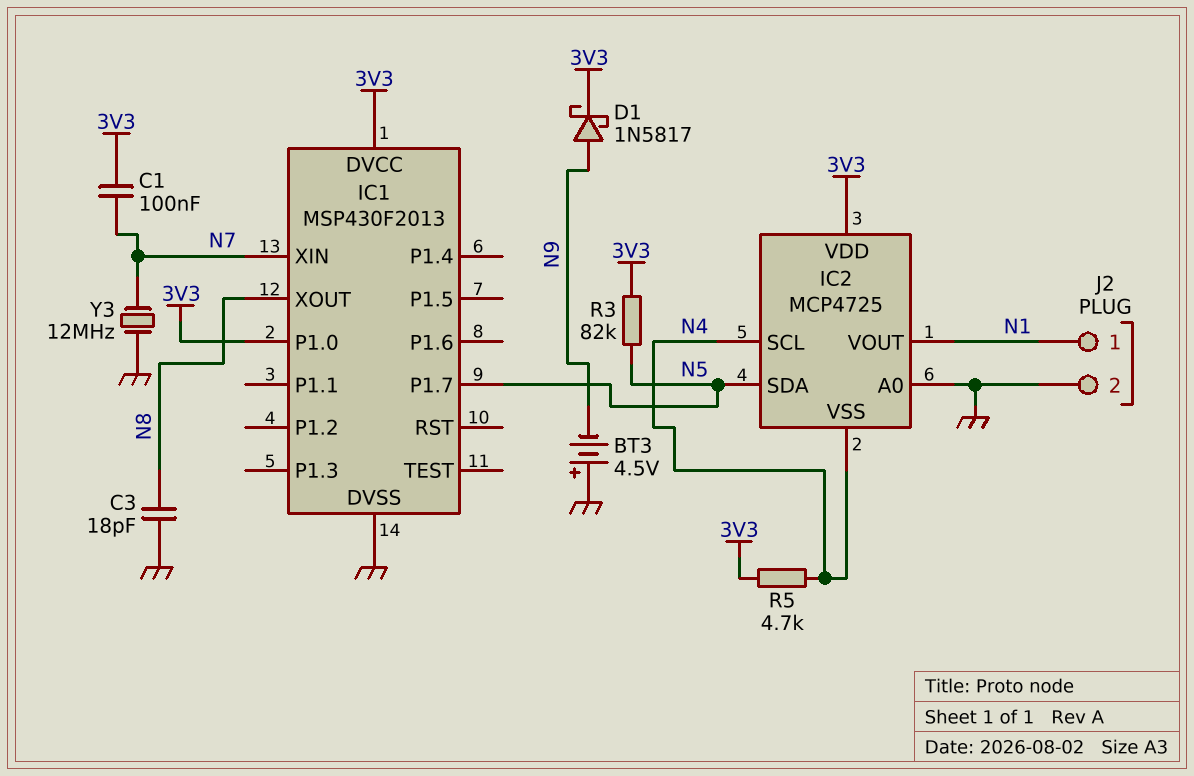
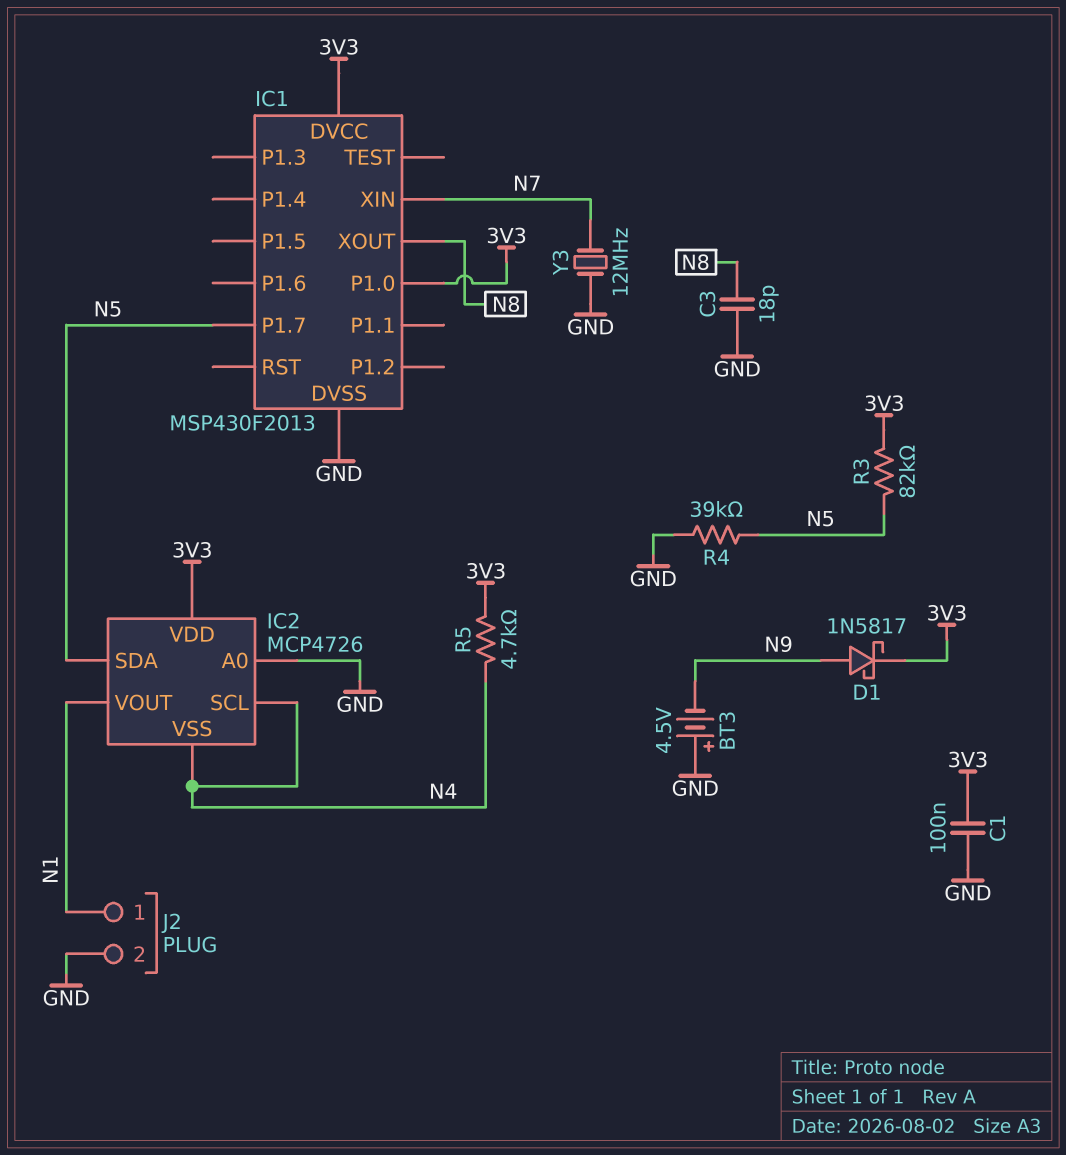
C1: 100nF (3V3, N7) -> 100nF (3V3, GND)
IC2: MCP4725 -> MCP4726
R4: none -> 39k (GND, N5)

